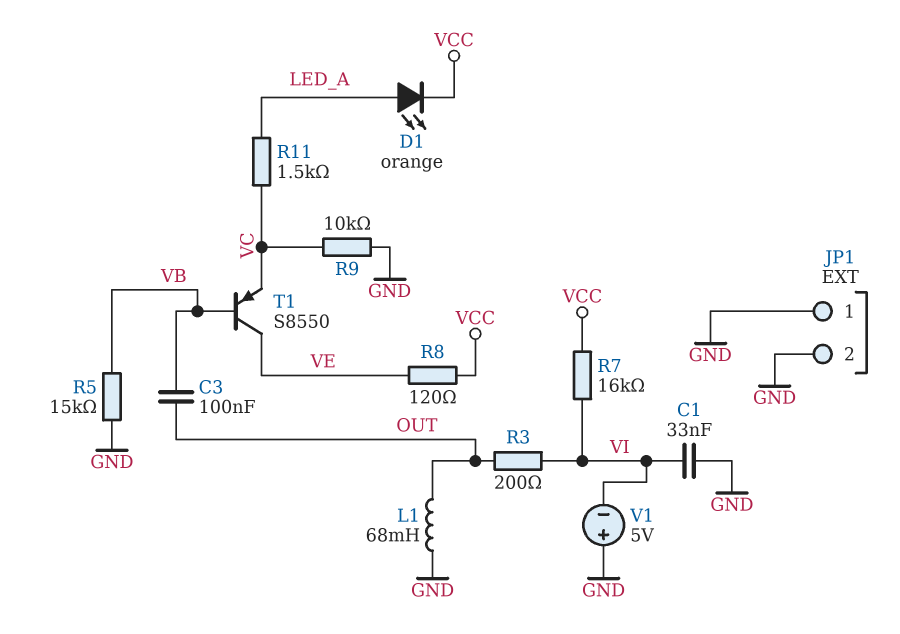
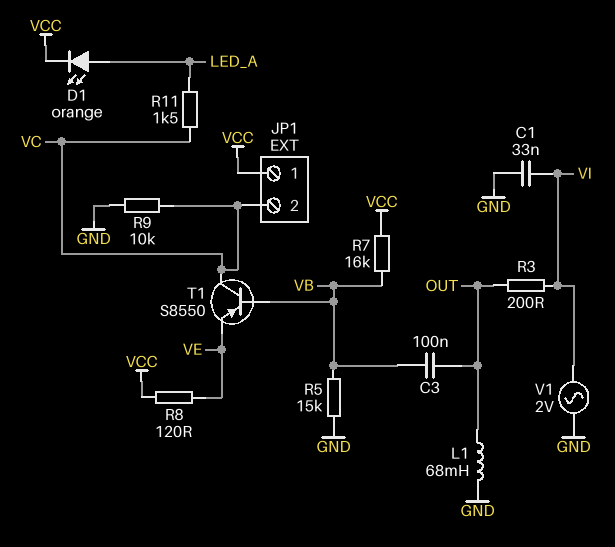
JP1 pin 1: GND -> VCC
JP1 pin 2: GND -> VC
R7: 16k (VCC, VI) -> 16k (VB, VCC)
T1: PNP S8550 (B VB, C VE, E VC) -> PNP S8550 (B VB, C VC, E VE)
V1: 5V (plus GND, minus VI) -> AC 2V (GND, VI)

